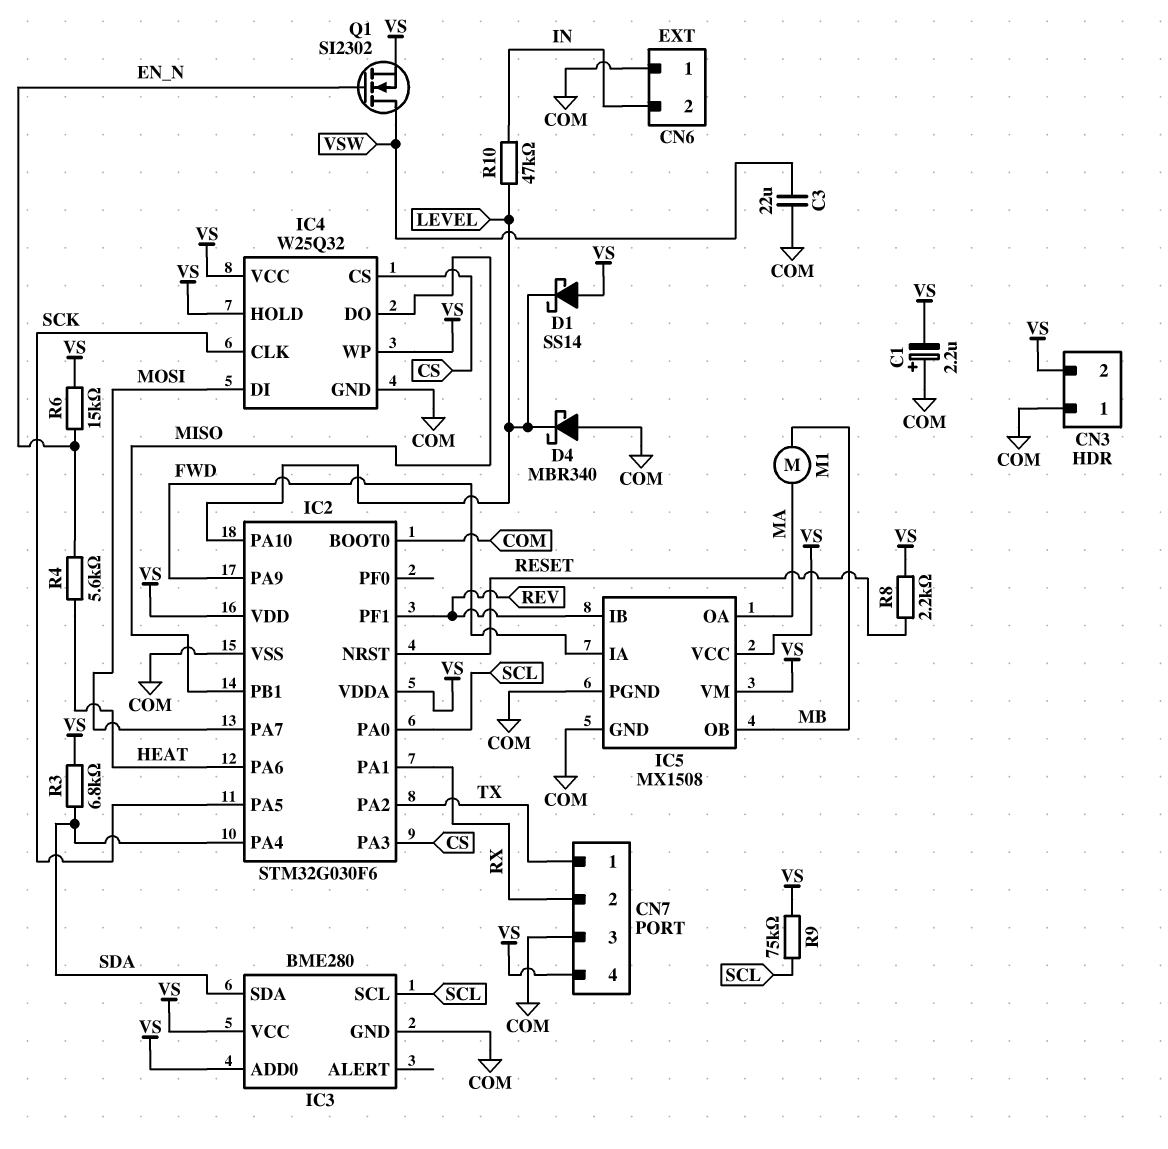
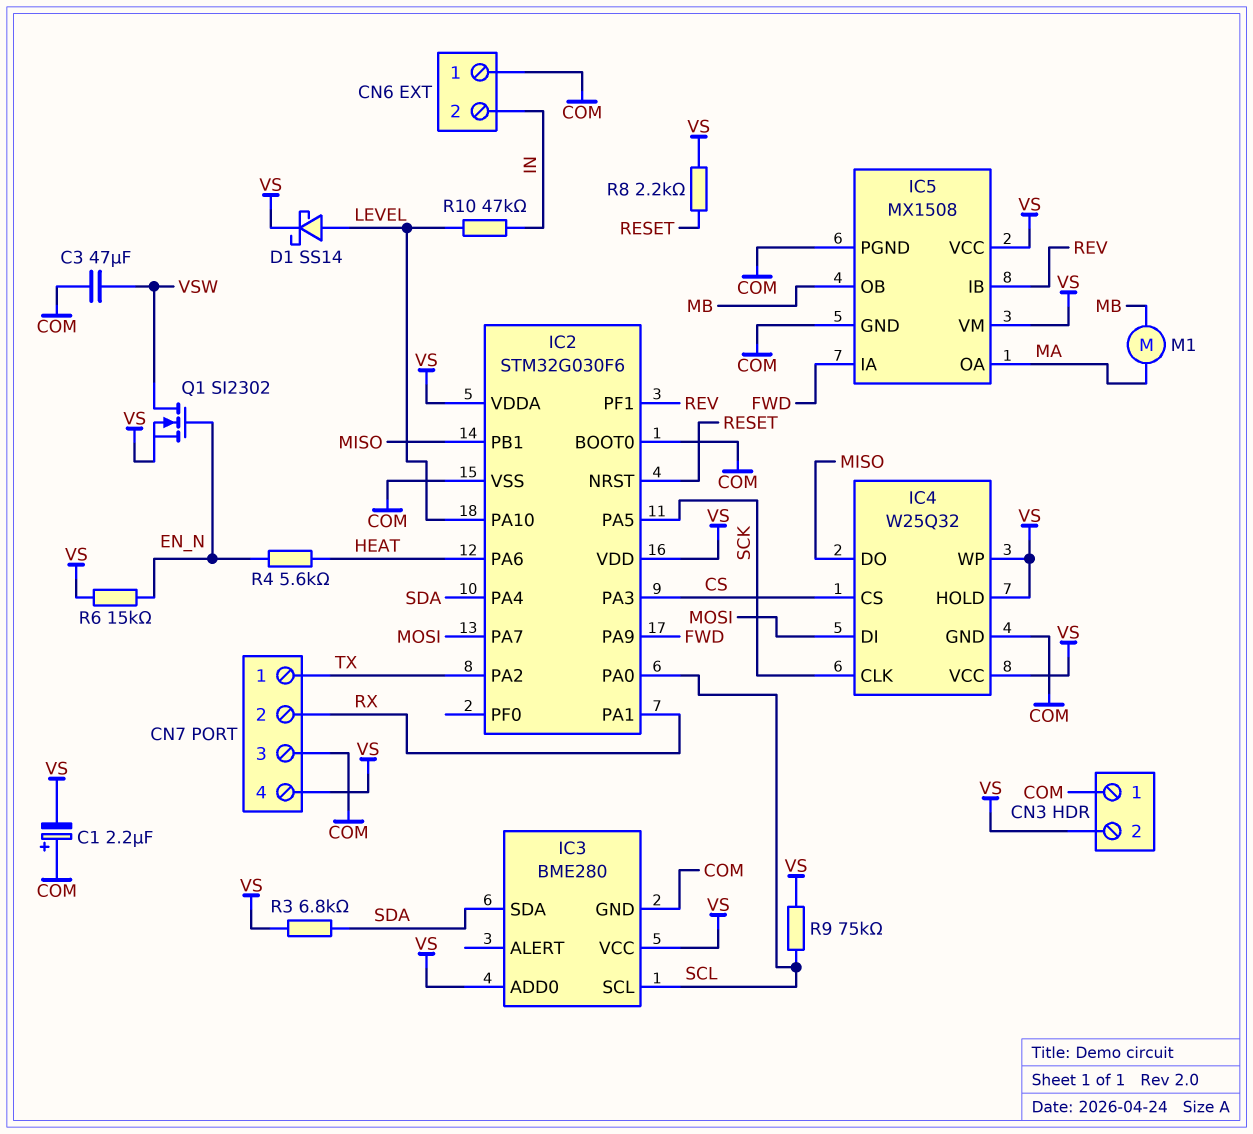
C3: 22uF (COM, VSW) -> 47uF (COM, VSW)
D1: schottky SS14 (A VS, K LEVEL) -> schottky SS14 (A LEVEL, K VS)
D4: schottky MBR340 (A COM, K LEVEL) -> none

